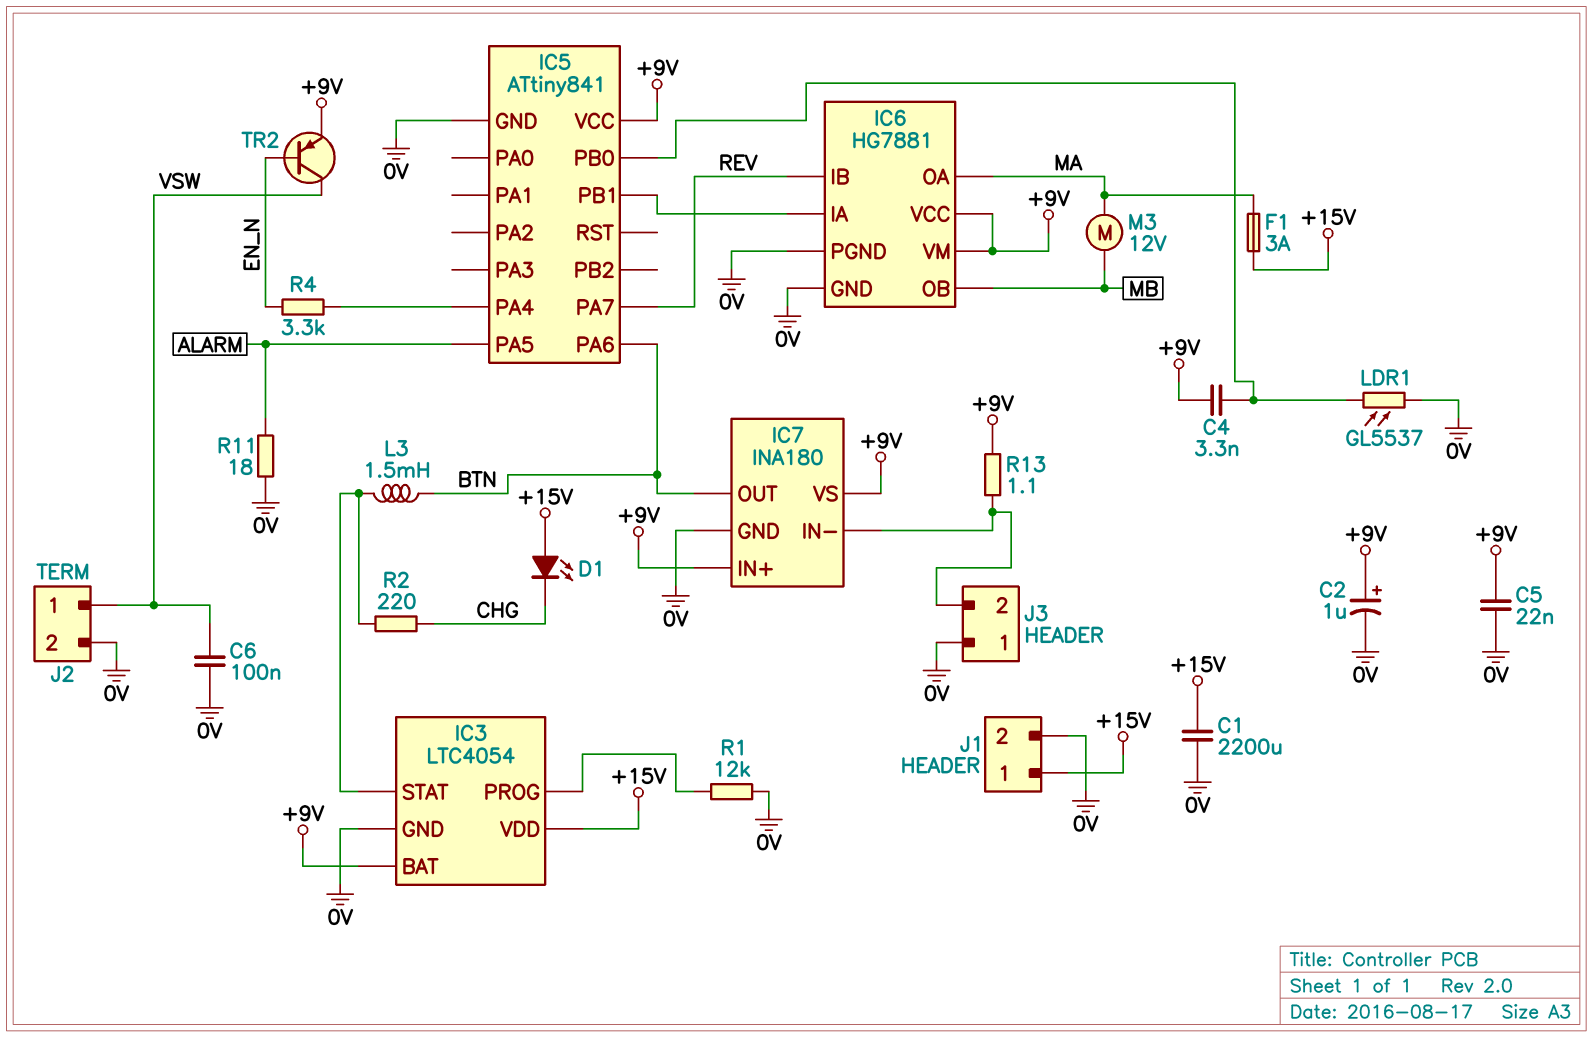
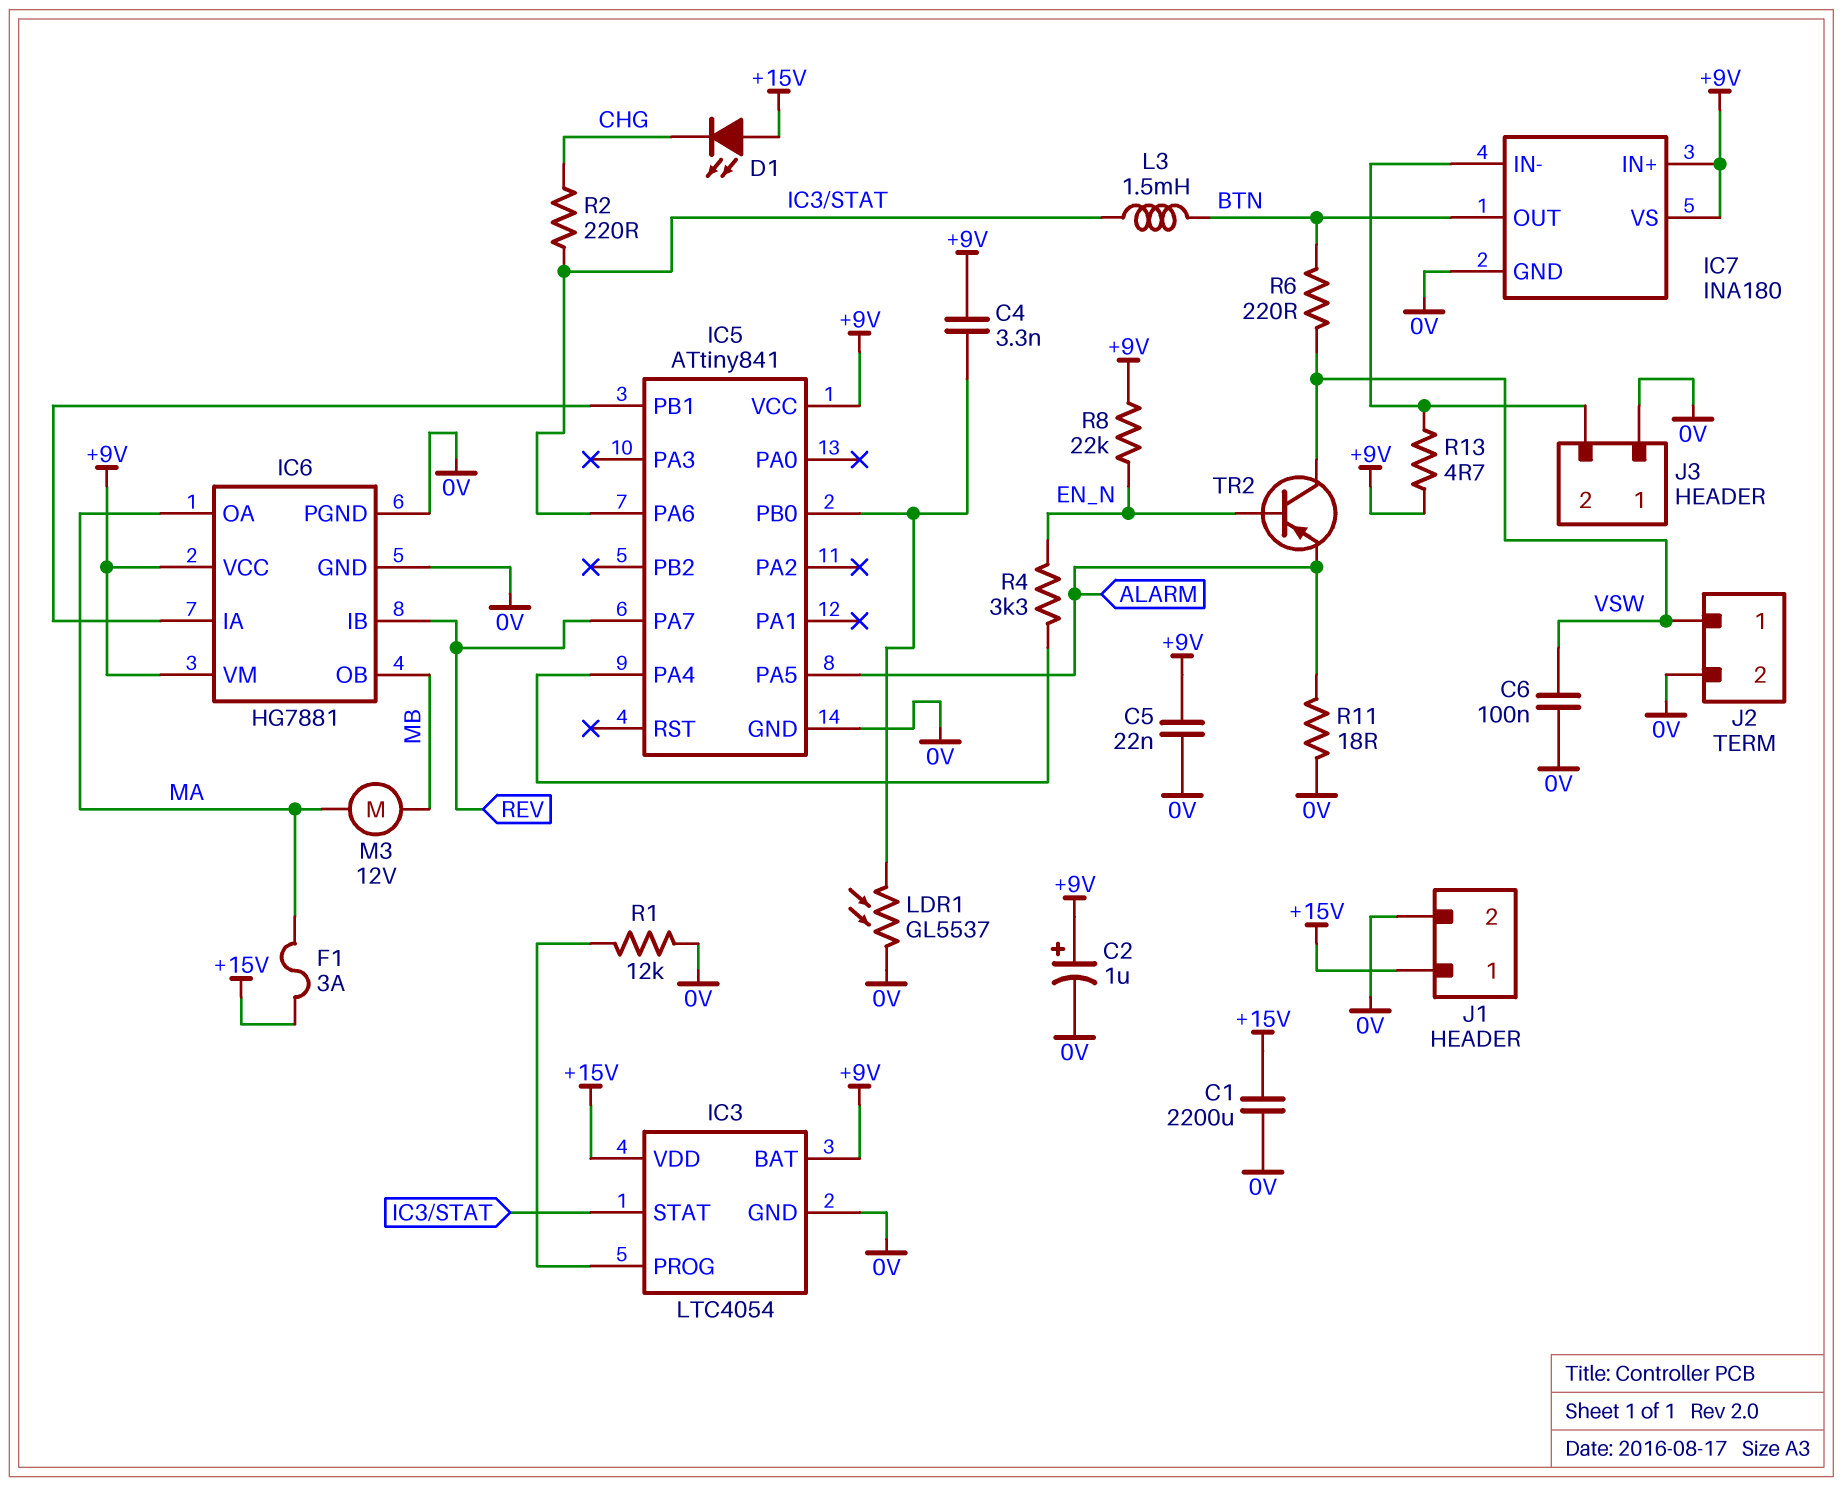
IC5 pin PA6: BTN -> IC3/STAT
R6: none -> 220 (BTN, VSW)
R8: none -> 22k (+9V, EN_N)
R13: 1.1 (+9V, IC7/IN-) -> 4.7 (+9V, IC7/IN-)
TR2: PNP (B EN_N, C VSW, E +9V) -> PNP (B EN_N, C VSW, E ALARM)

